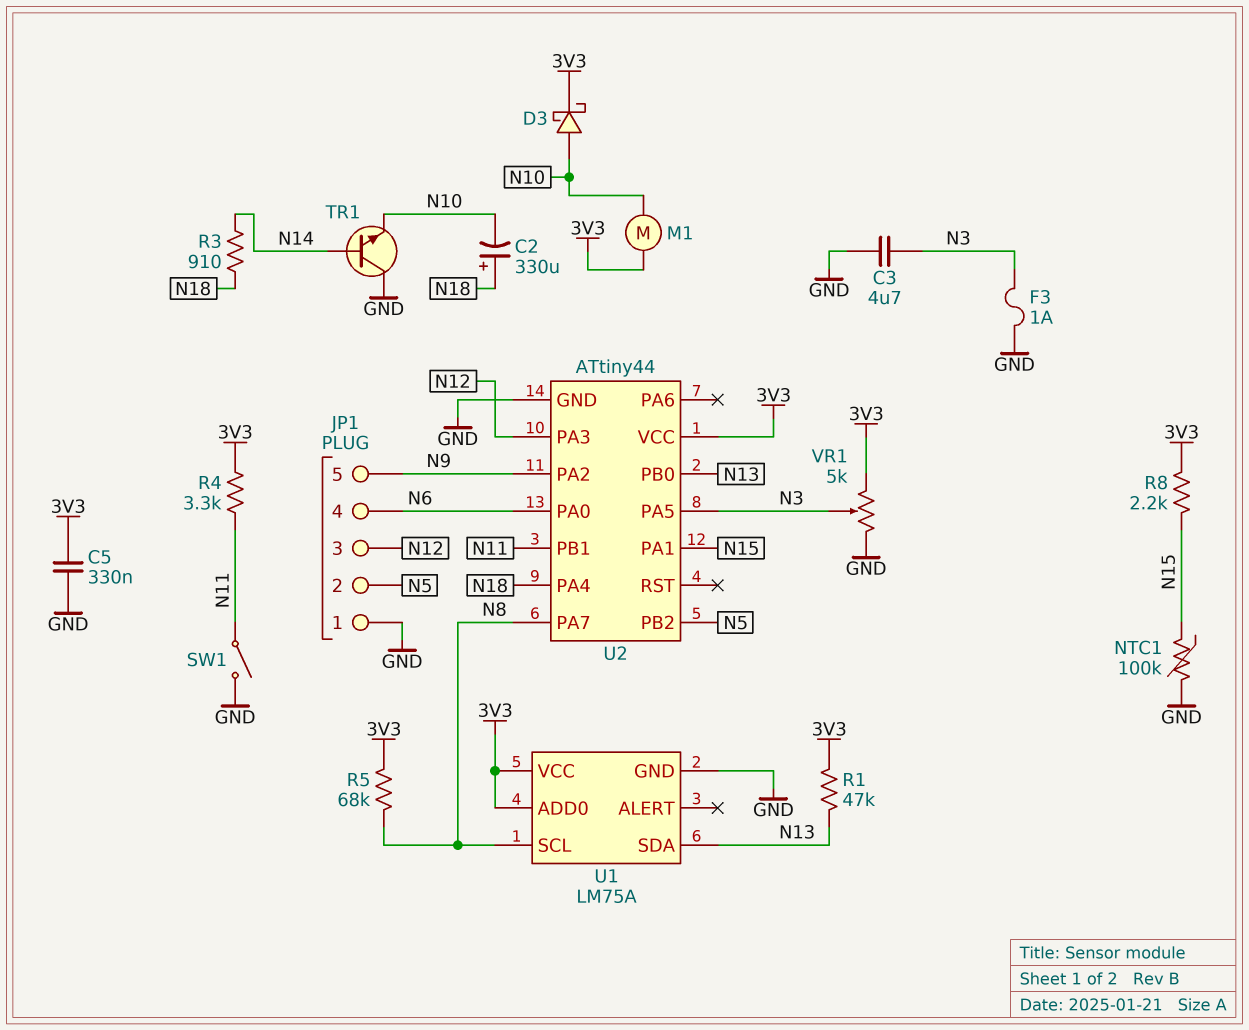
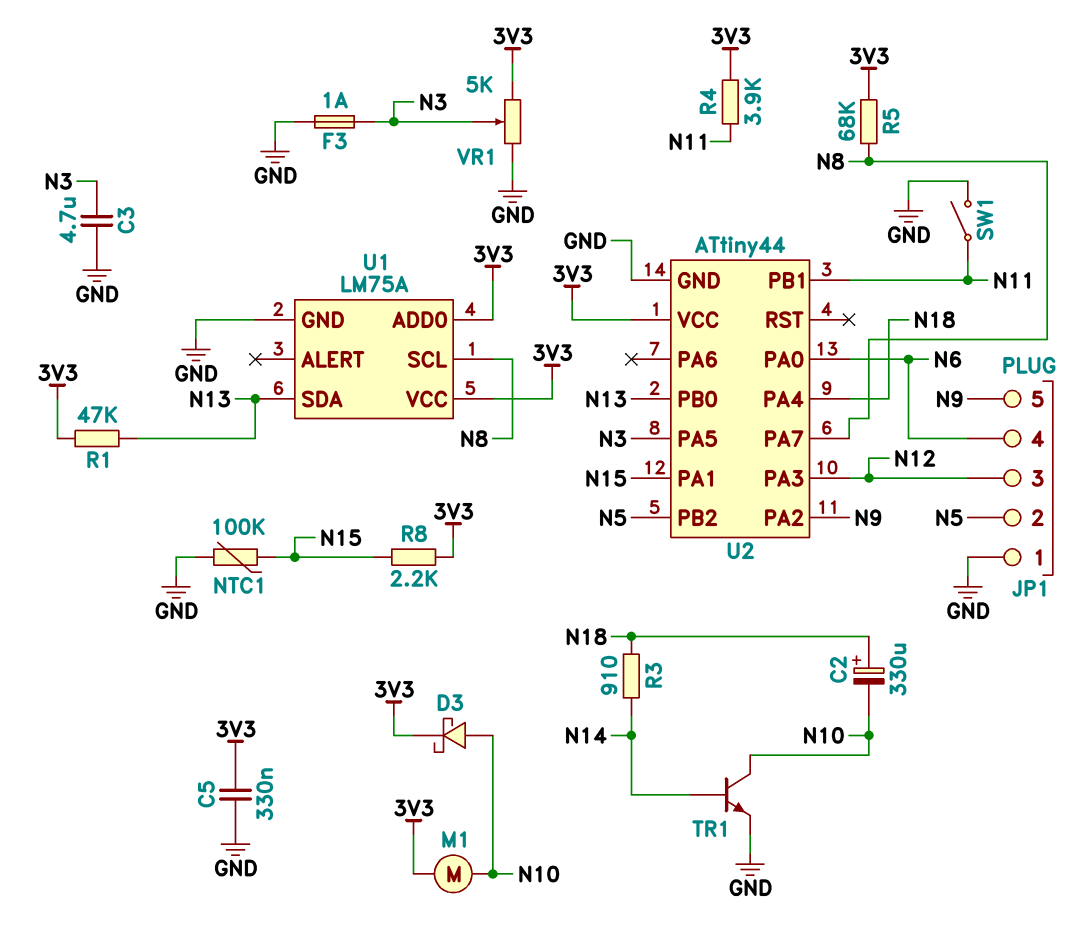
R4: 3.3k (3V3, N11) -> 3.9k (3V3, N11)
TR1: NPN (B N14, C GND, E N10) -> NPN (B N14, C N10, E GND)

